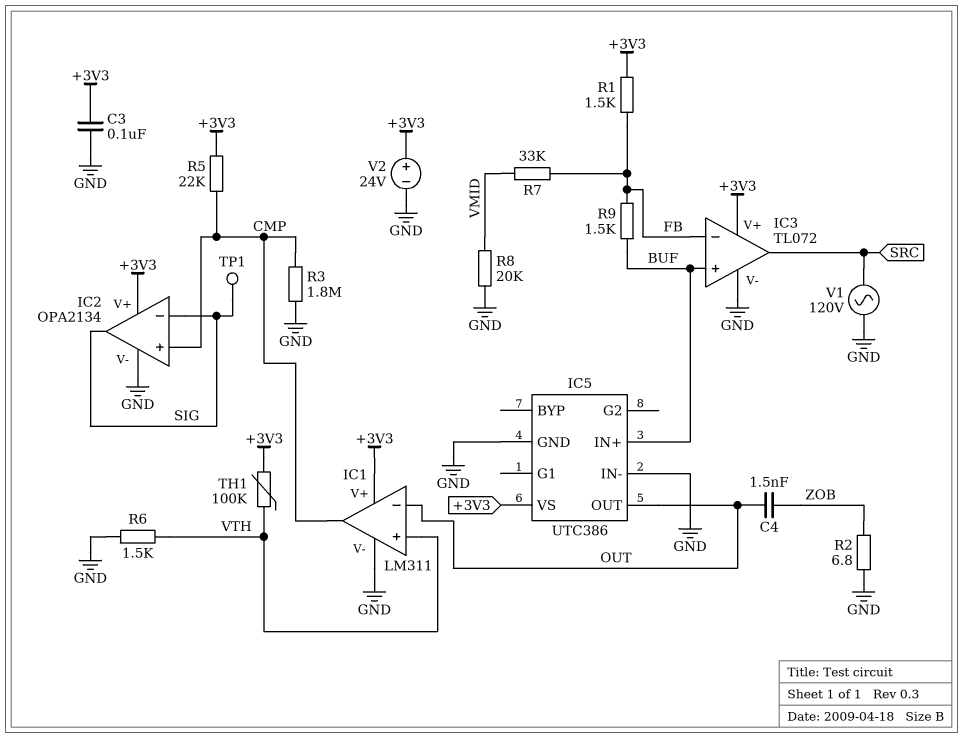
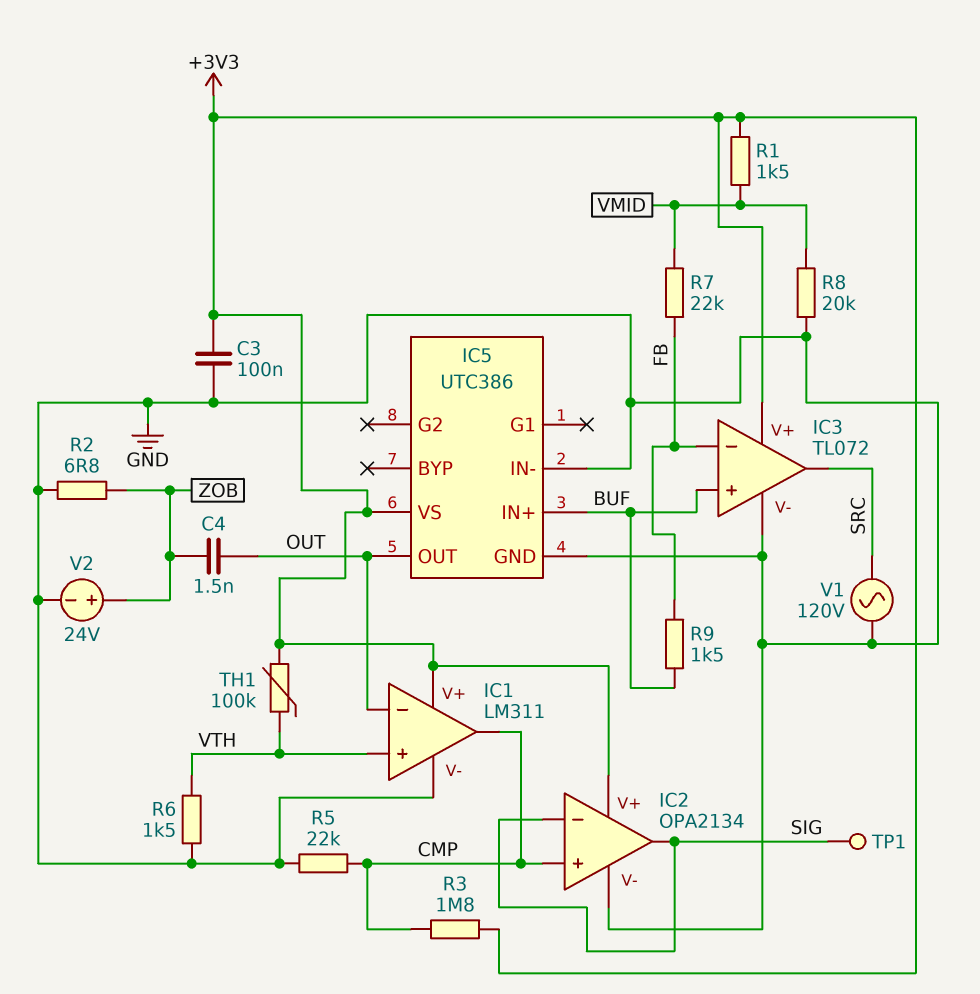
R1: 1.5k (+3V3, FB) -> 1.5k (+3V3, VMID)
R3: 1.8M (CMP, GND) -> 1.8M (+3V3, CMP)
R5: 22k (+3V3, CMP) -> 22k (CMP, GND)
R7: 33k (FB, VMID) -> 22k (FB, VMID)
V2: 24V (plus +3V3, minus GND) -> 24V (plus ZOB, minus GND)

